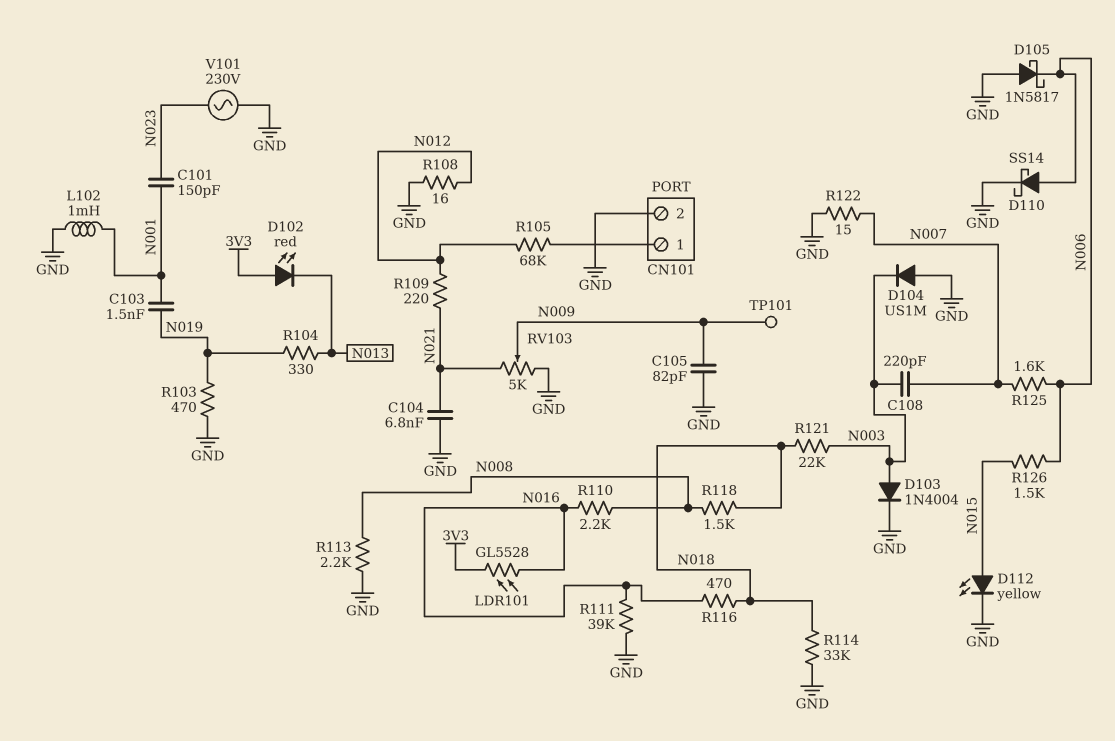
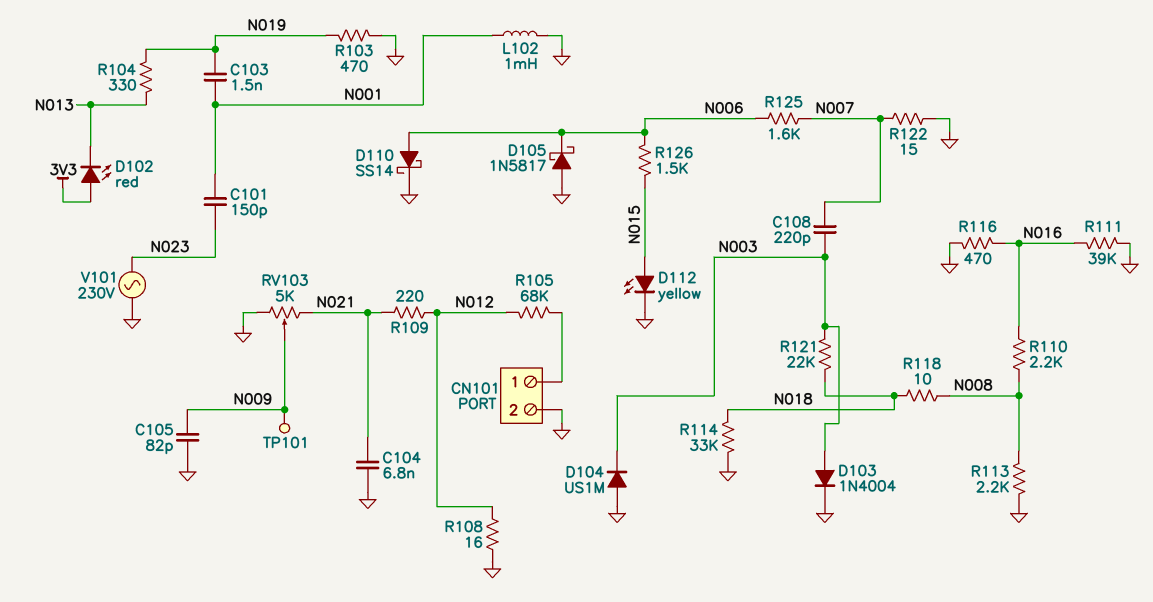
LDR101: GL5528 (3V3, N016) -> none
R116: 470 (N016, N018) -> 470 (GND, N016)
R118: 1.5k (N008, N018) -> 10 (N008, N018)

